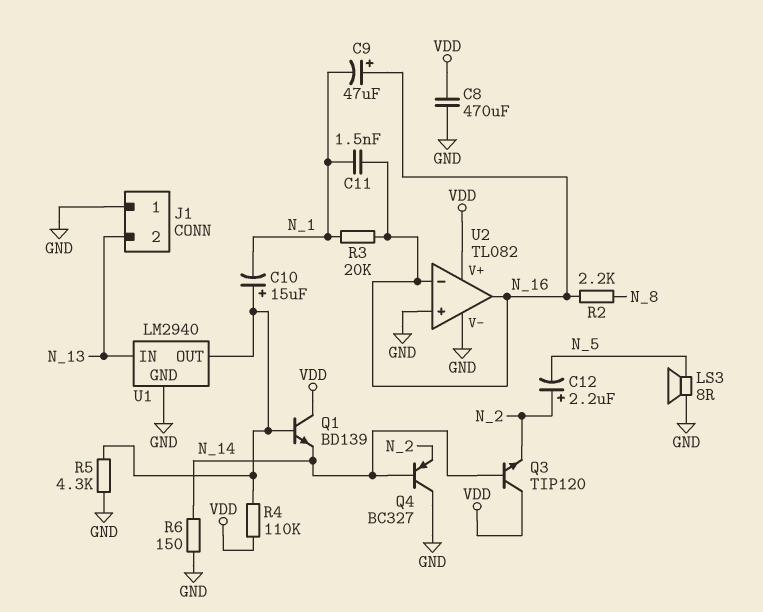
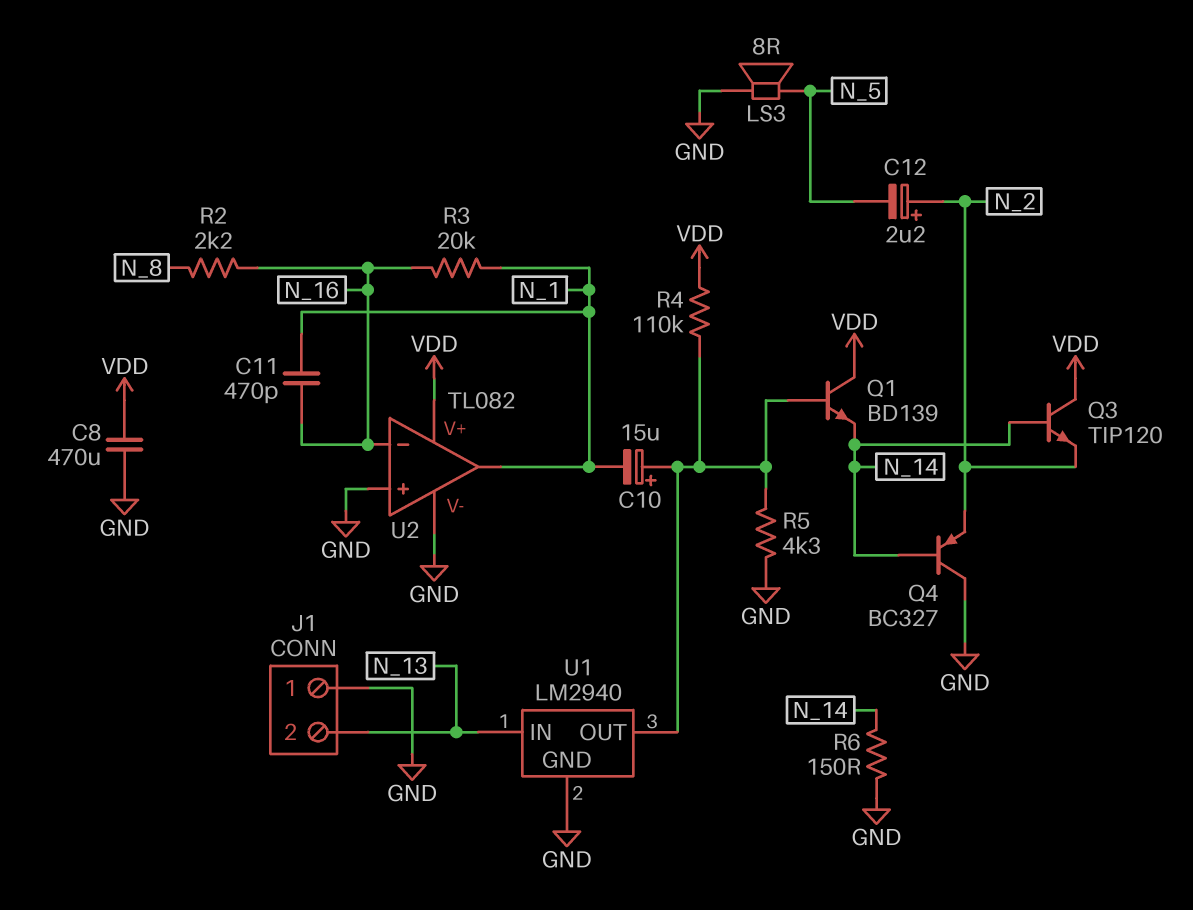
C9: 47uF (plus N_16, minus N_1) -> none
C11: 1.5nF (N_1, N_16) -> 470pF (N_1, N_16)
U2 pin out: N_16 -> N_1

